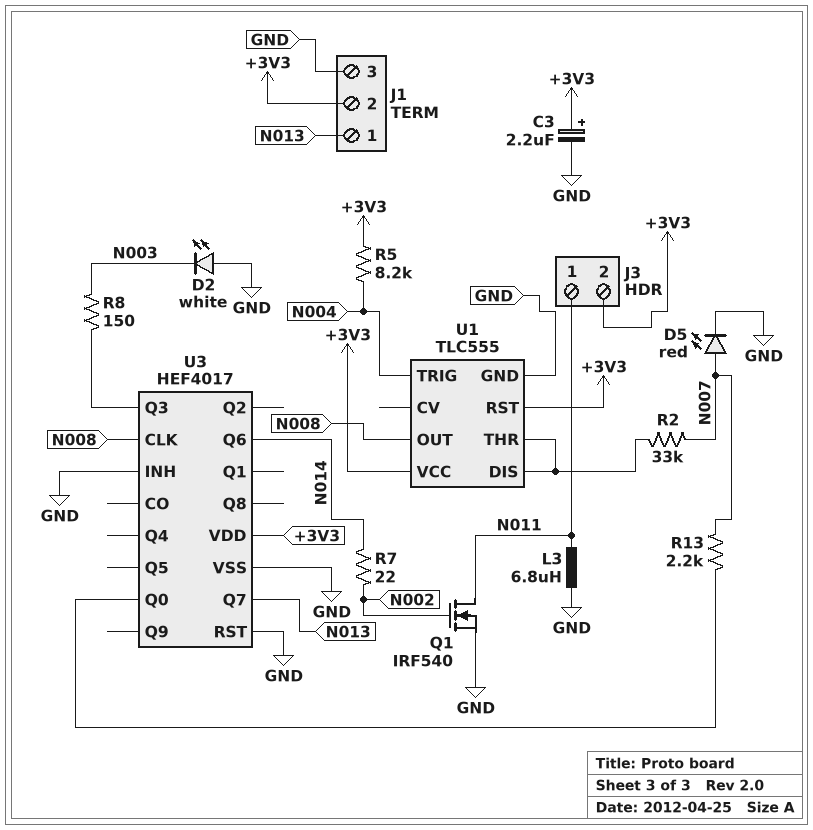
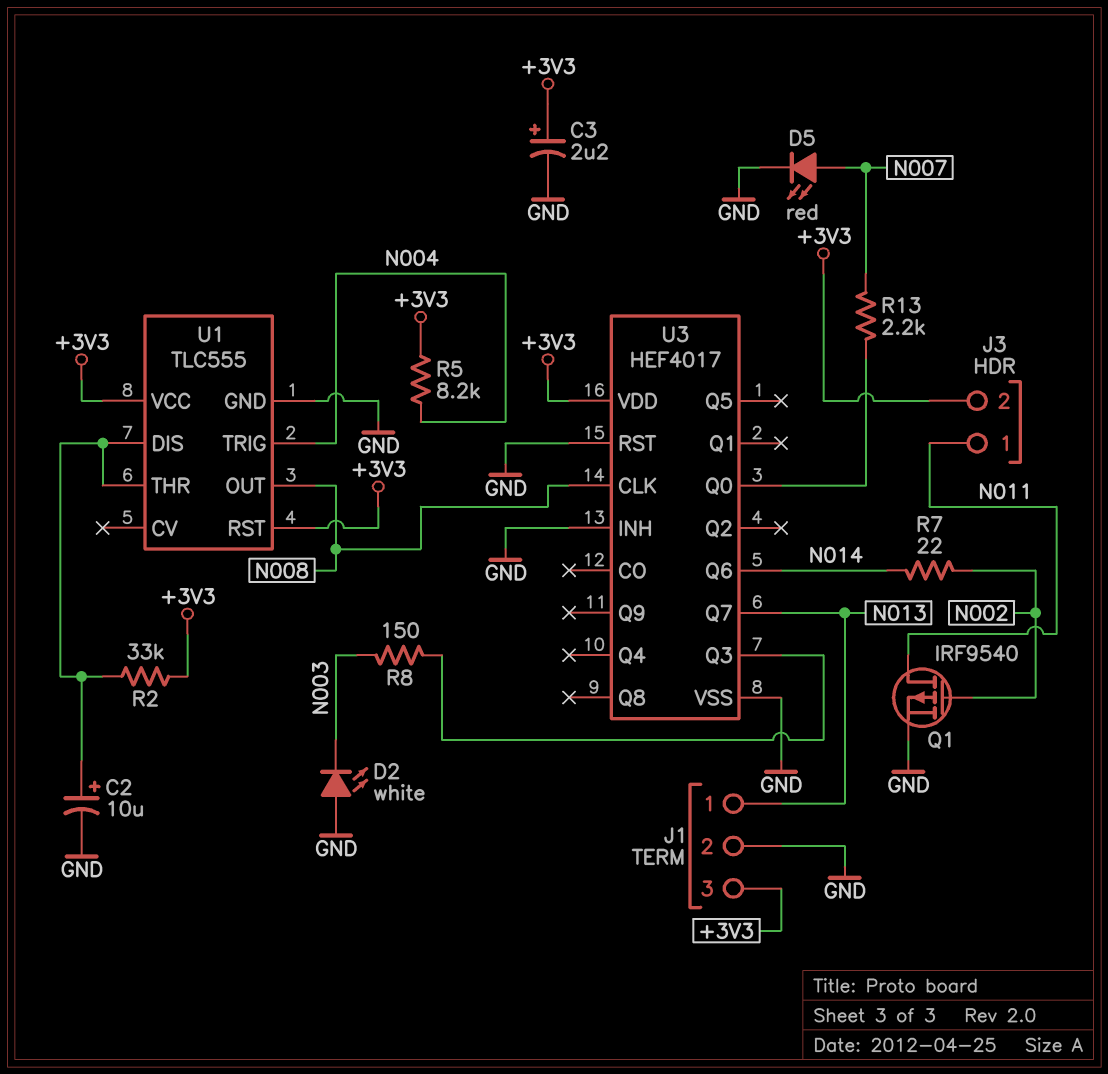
C2: none -> 10uF (plus U1/DIS, minus GND)
J1 pin 2: +3V3 -> GND
J1 pin 3: GND -> +3V3
L3: 6.8uH (GND, N011) -> none
Q1: NMOS IRF540 (G N002, D N011, S GND) -> PMOS IRF9540 (G N002, D N011, S GND)
R2: 33k (N007, U1/DIS) -> 33k (+3V3, U1/DIS)

